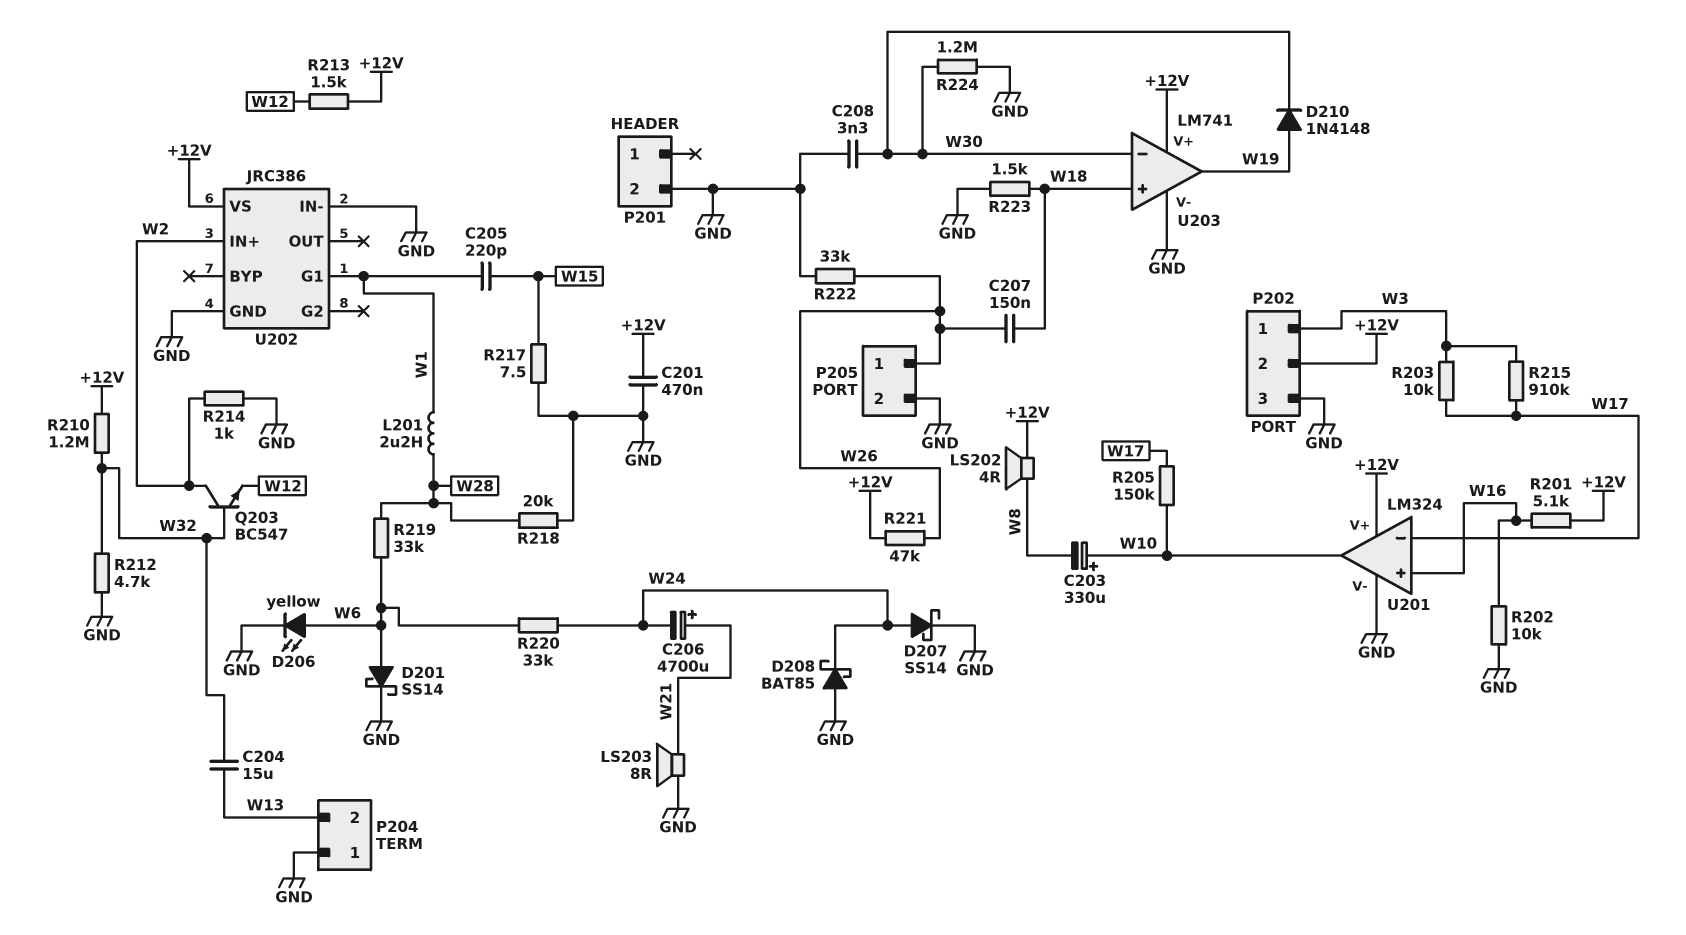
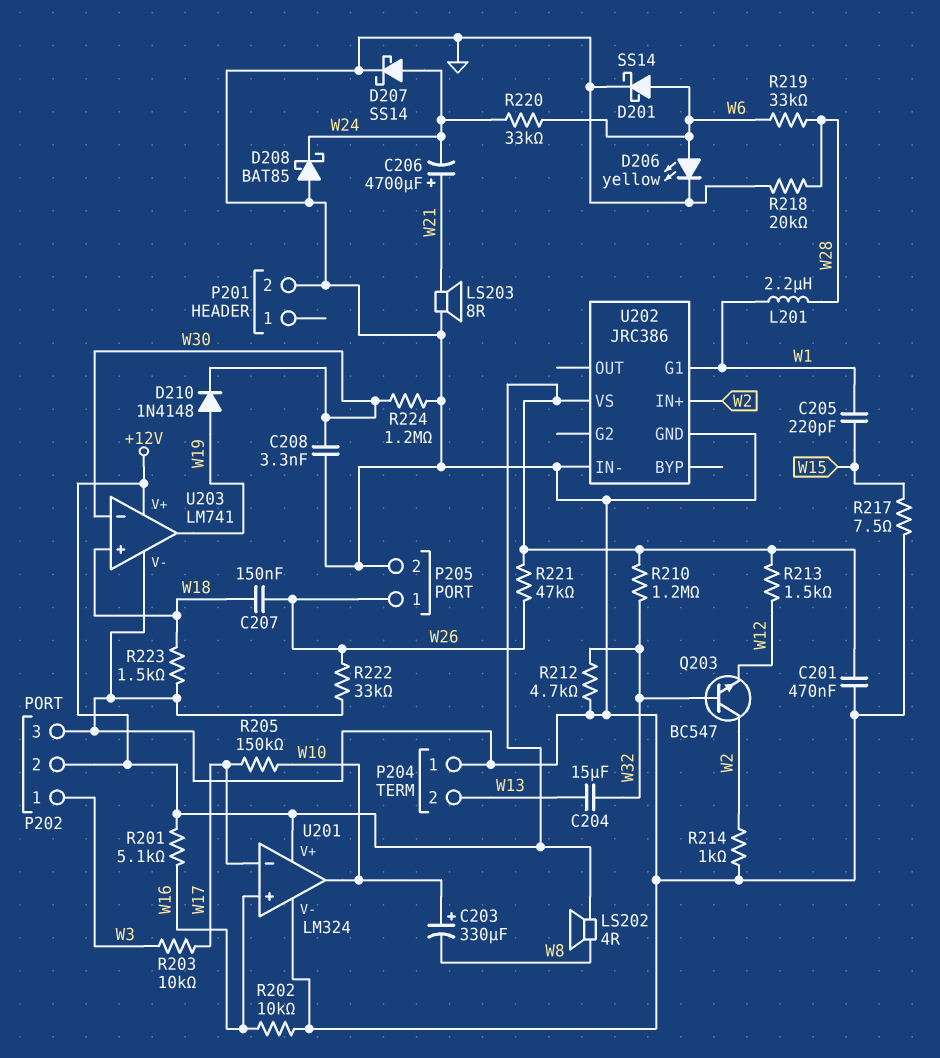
R215: 910k (W3, W17) -> none

